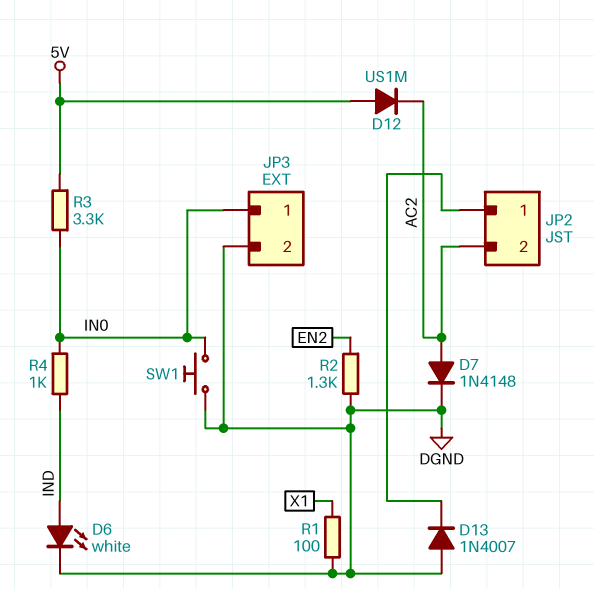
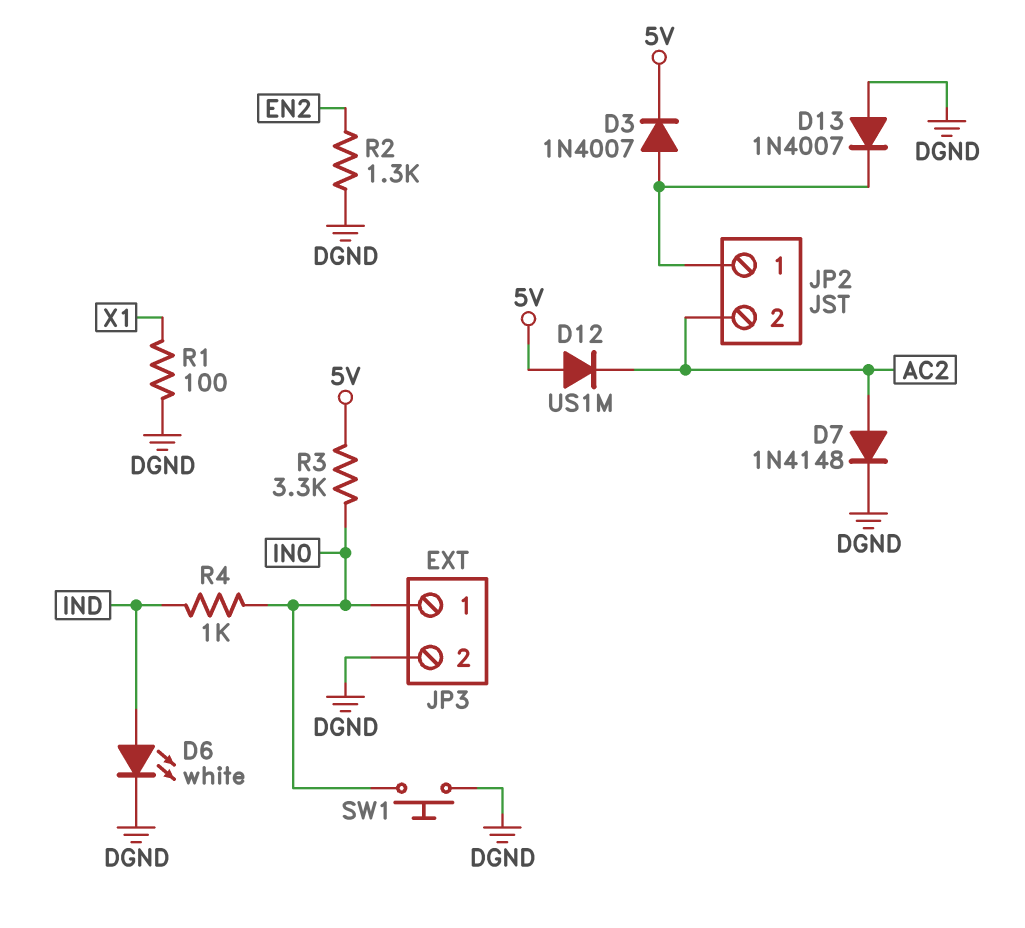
D3: none -> diode 1N4007 (A JP2/1, K 5V)

